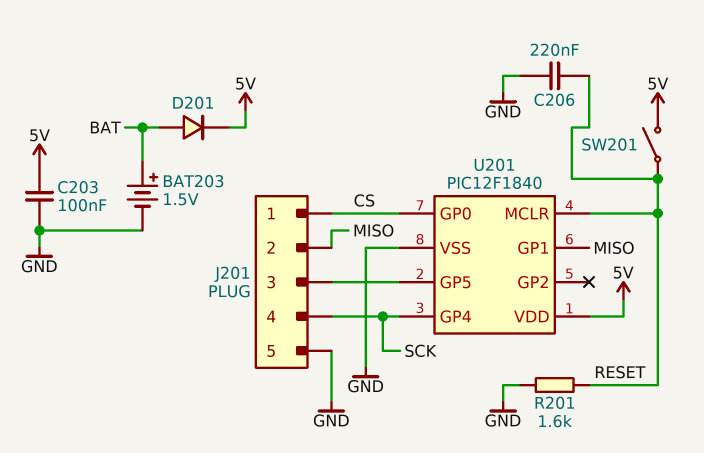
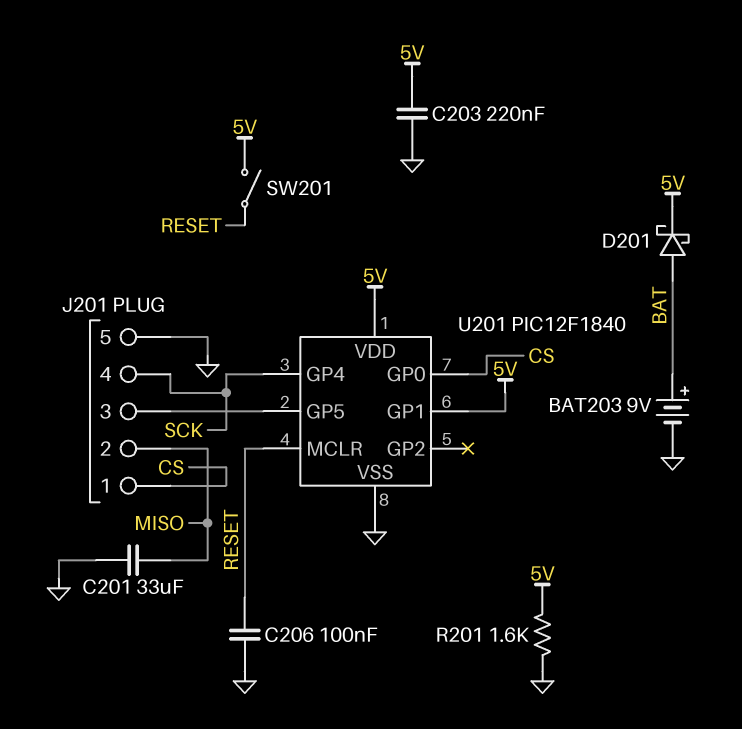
BAT203: 1.5V (plus BAT, minus GND) -> 9V (plus BAT, minus GND)
C201: none -> 33uF (GND, MISO)
C203: 100nF (5V, GND) -> 220nF (5V, GND)
C206: 220nF (GND, RESET) -> 100nF (GND, RESET)
D201: diode (A BAT, K 5V) -> schottky (A BAT, K 5V)
R201: 1.6k (GND, RESET) -> 1.6k (5V, GND)
U201 pin GP1: MISO -> 5V

